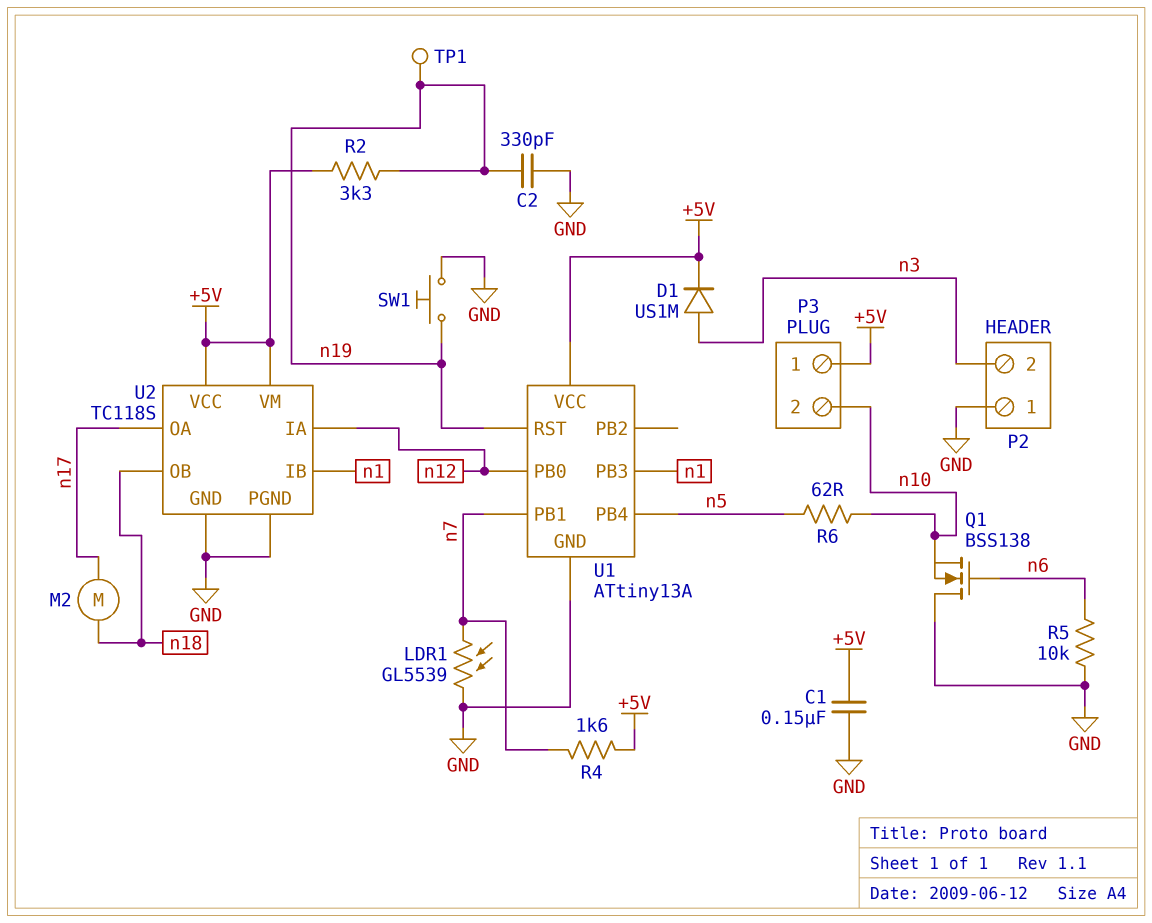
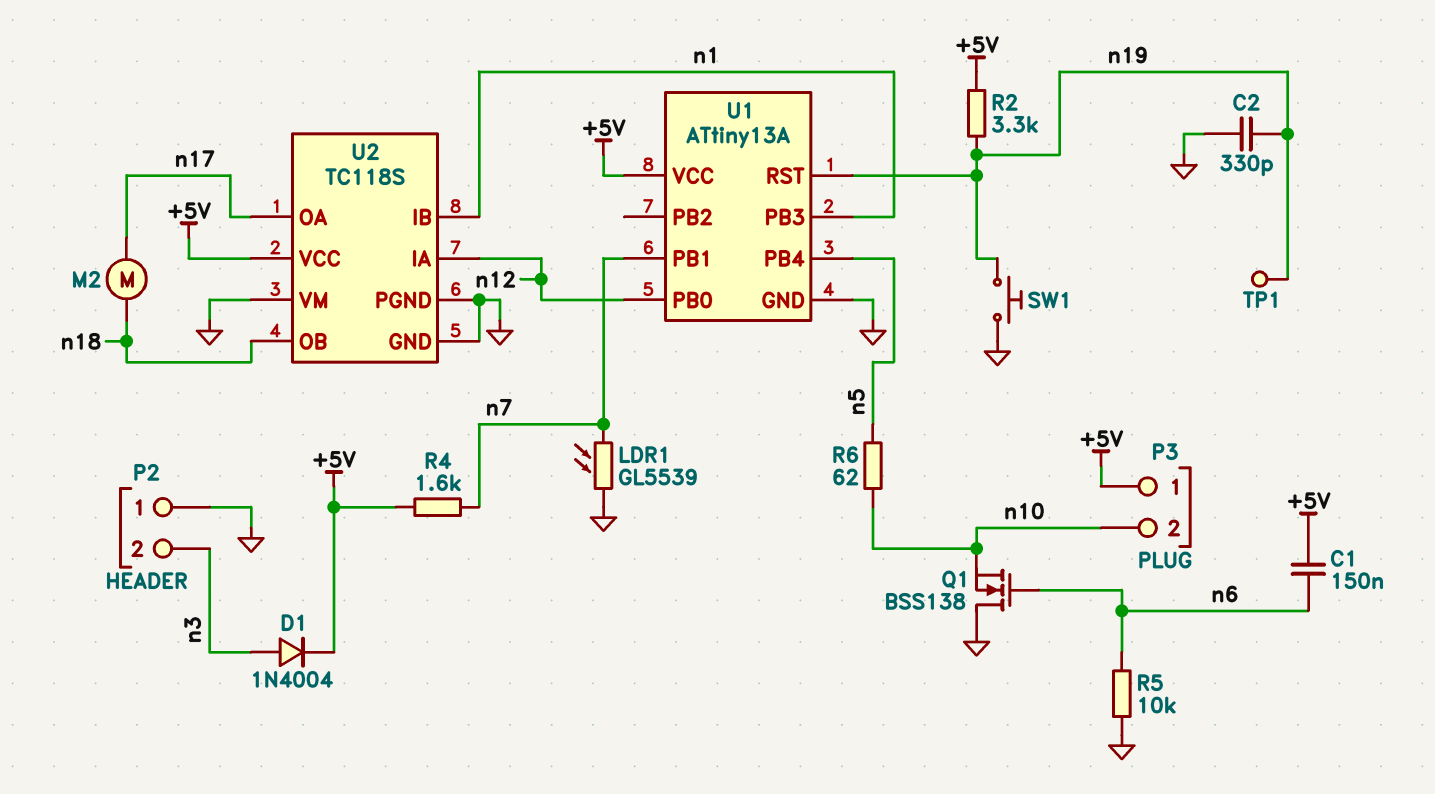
C1: 150nF (+5V, GND) -> 150nF (+5V, n6)
D1: diode US1M (A n3, K +5V) -> diode 1N4004 (A n3, K +5V)
U2 pin VM: +5V -> GND

